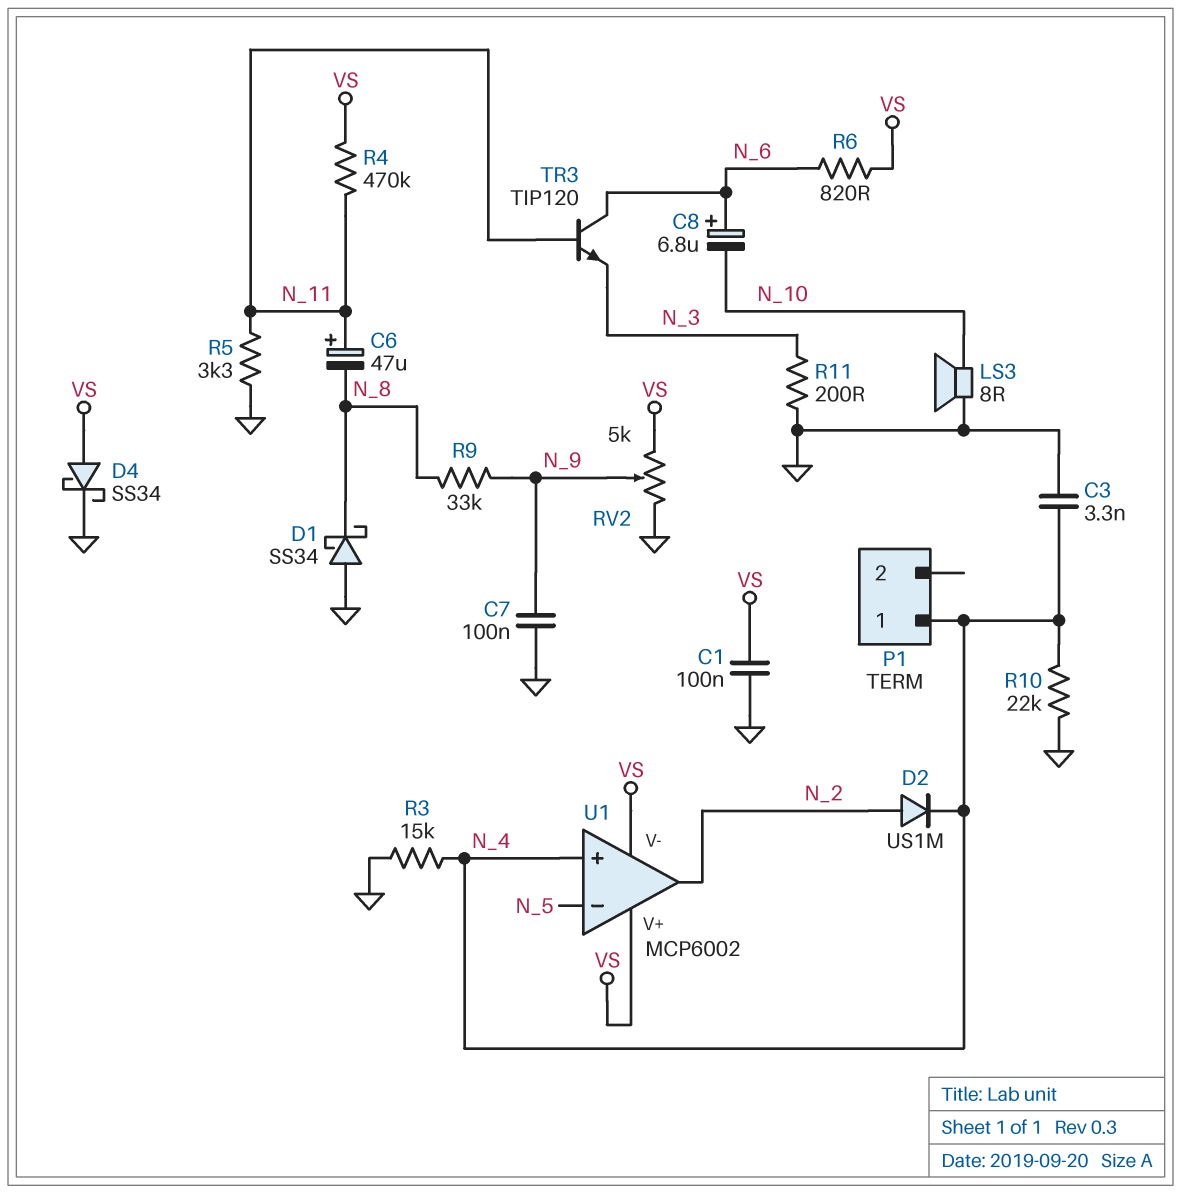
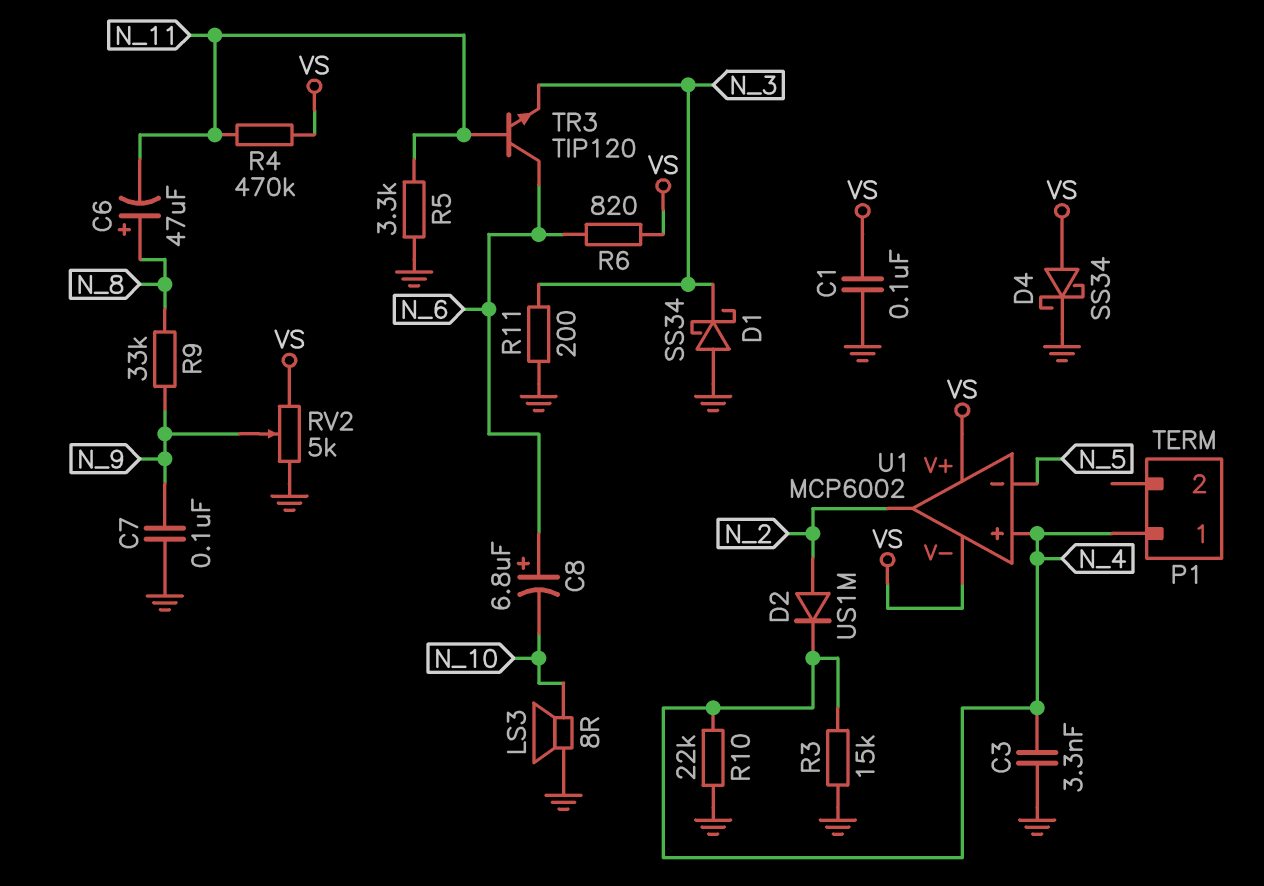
C6: 47uF (plus N_11, minus N_8) -> 47uF (plus N_8, minus N_11)
D1: schottky SS34 (A GND, K N_8) -> schottky SS34 (A GND, K N_3)

